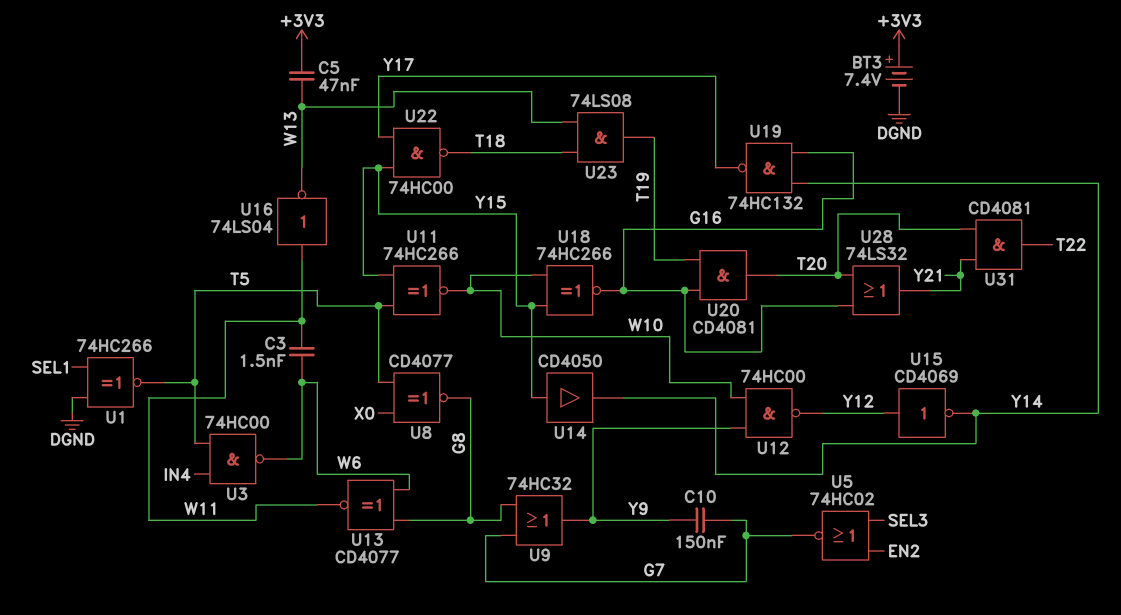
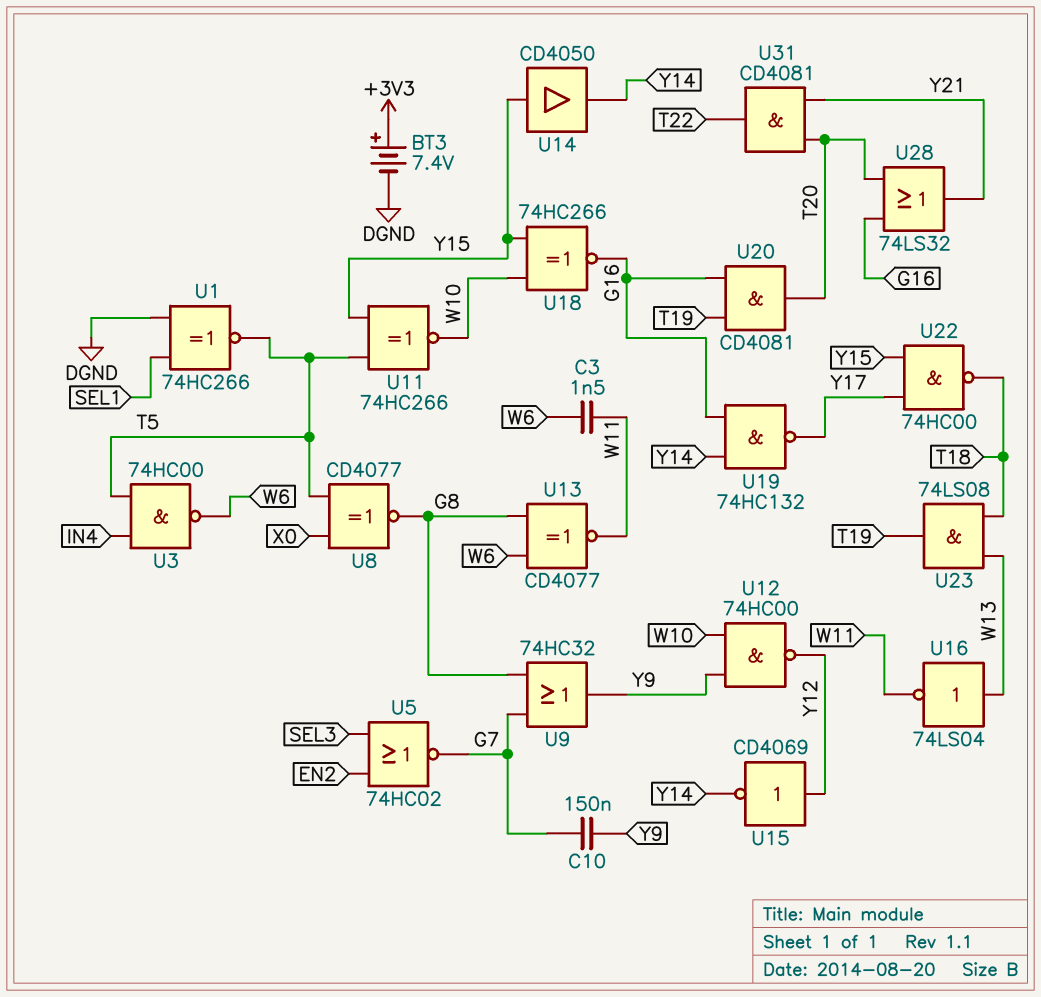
C5: 47nF (+3V3, W13) -> none
U16: NOT 74LS04 (in W11, out W13) -> NOT 74LS04 (in W13, out W11)

